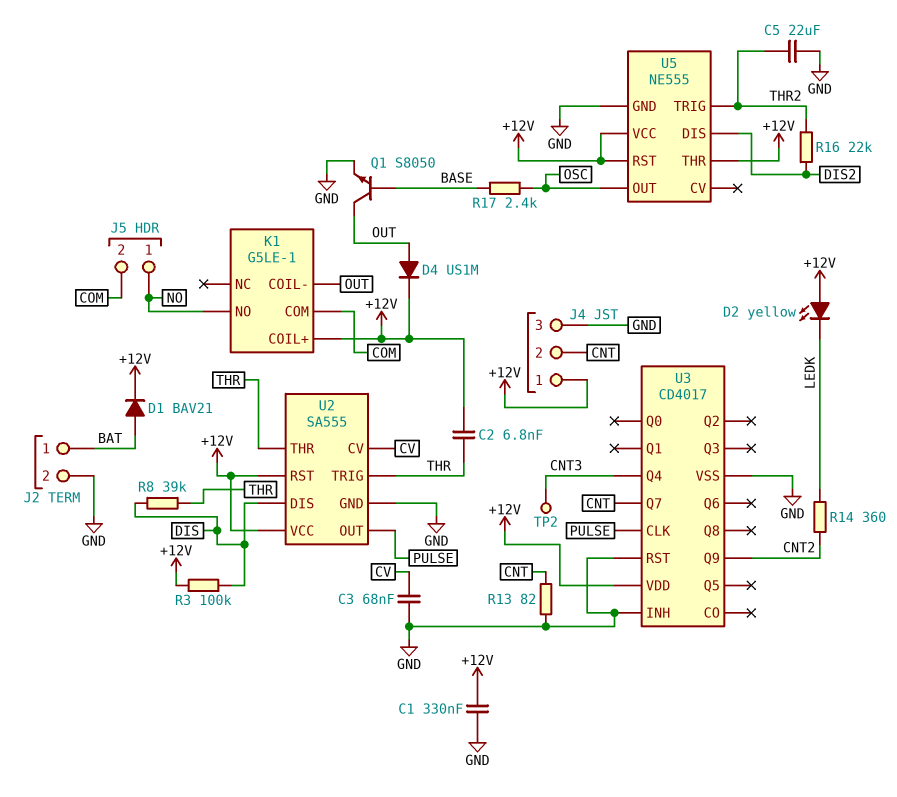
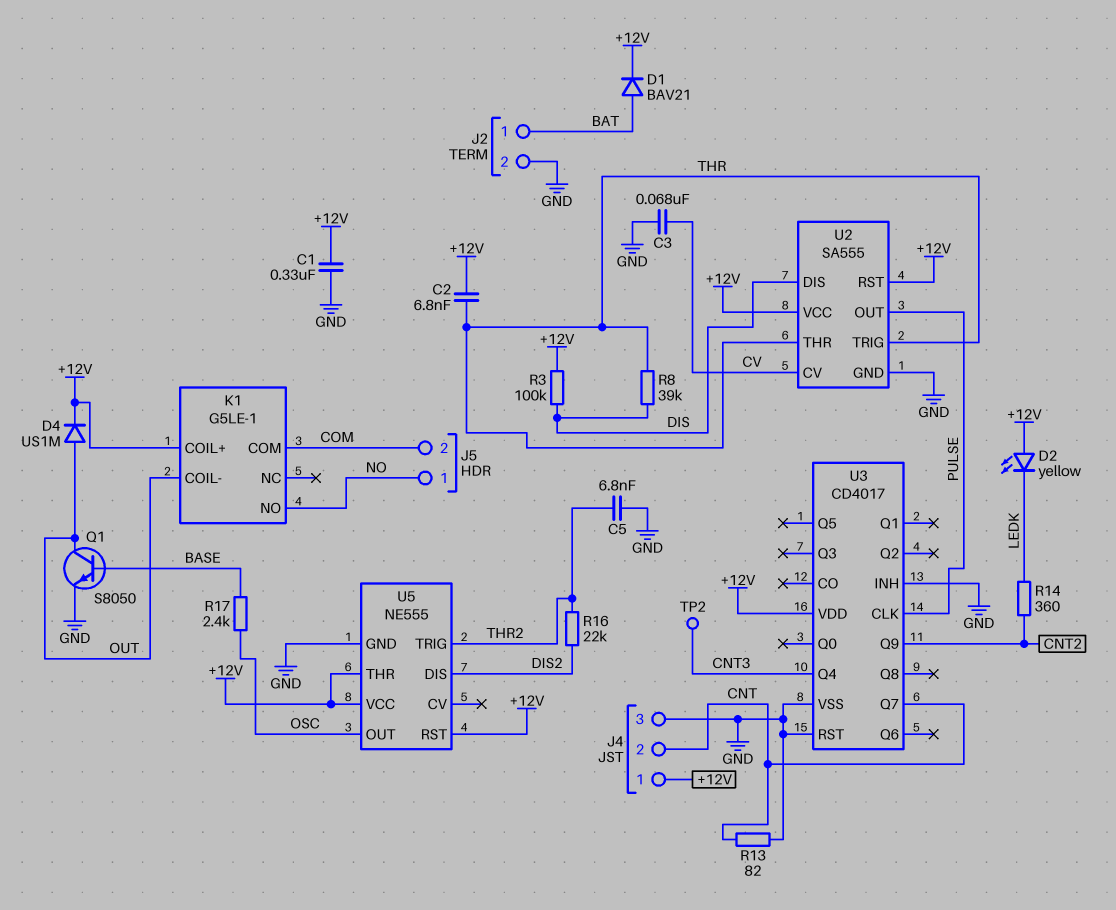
C5: 22uF (GND, THR2) -> 6.8nF (GND, THR2)

